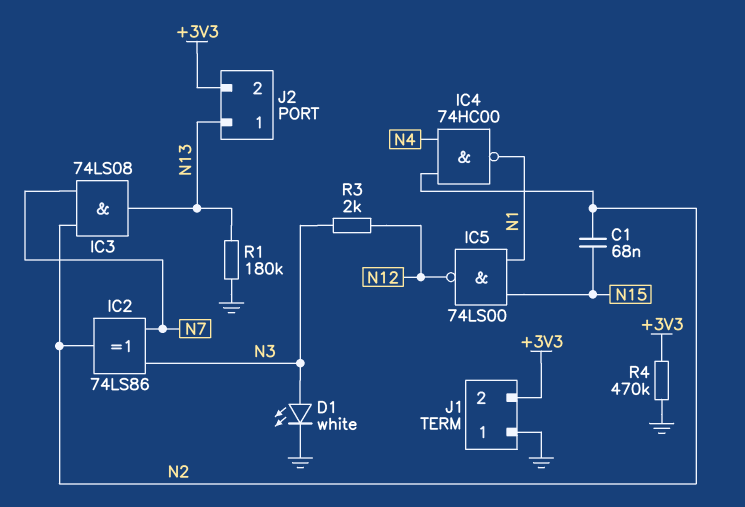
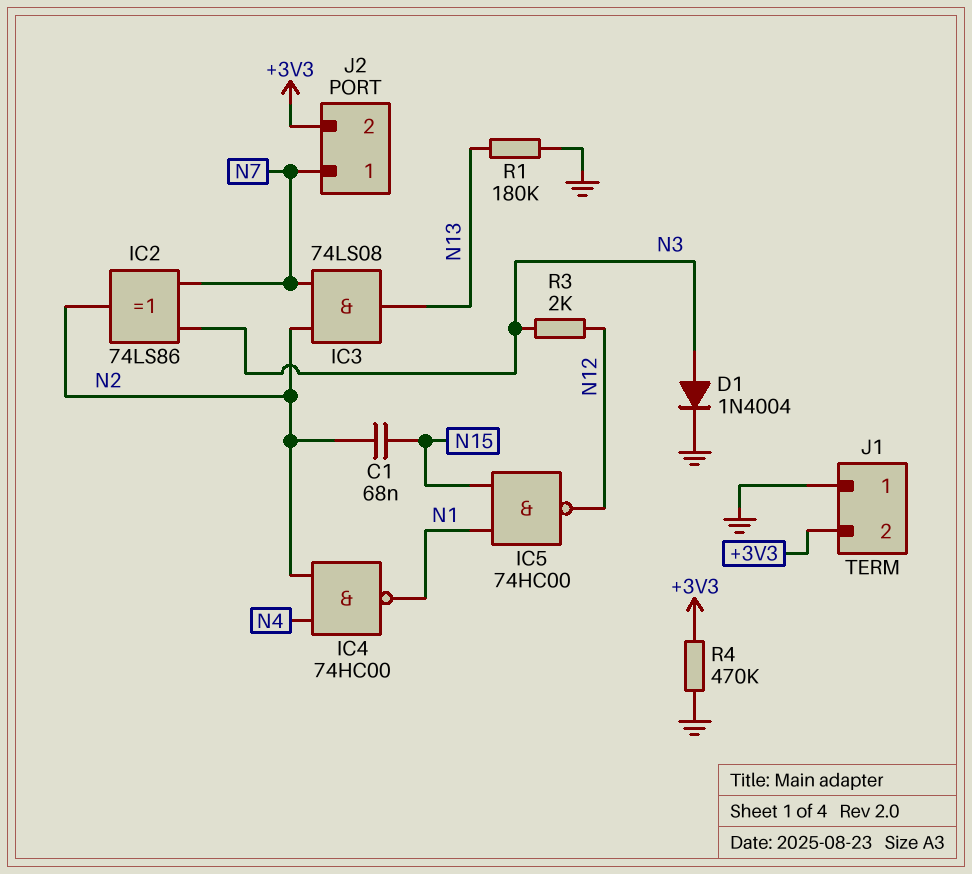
D1: LED white (A N3, K GND) -> diode 1N4004 (A N3, K GND)
IC5: NAND 74LS00 (in N1, in N15, out N12) -> NAND 74HC00 (in N1, in N15, out N12)
J2 pin 1: N13 -> N7

